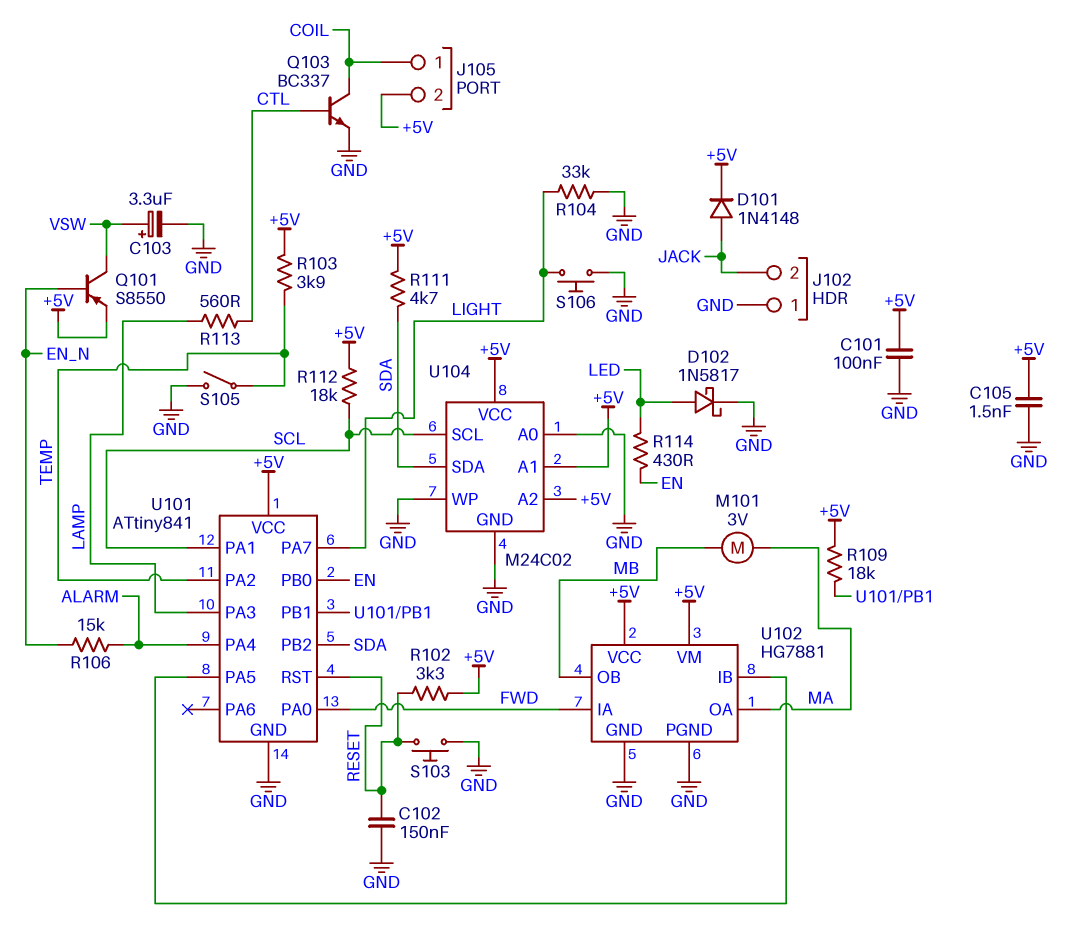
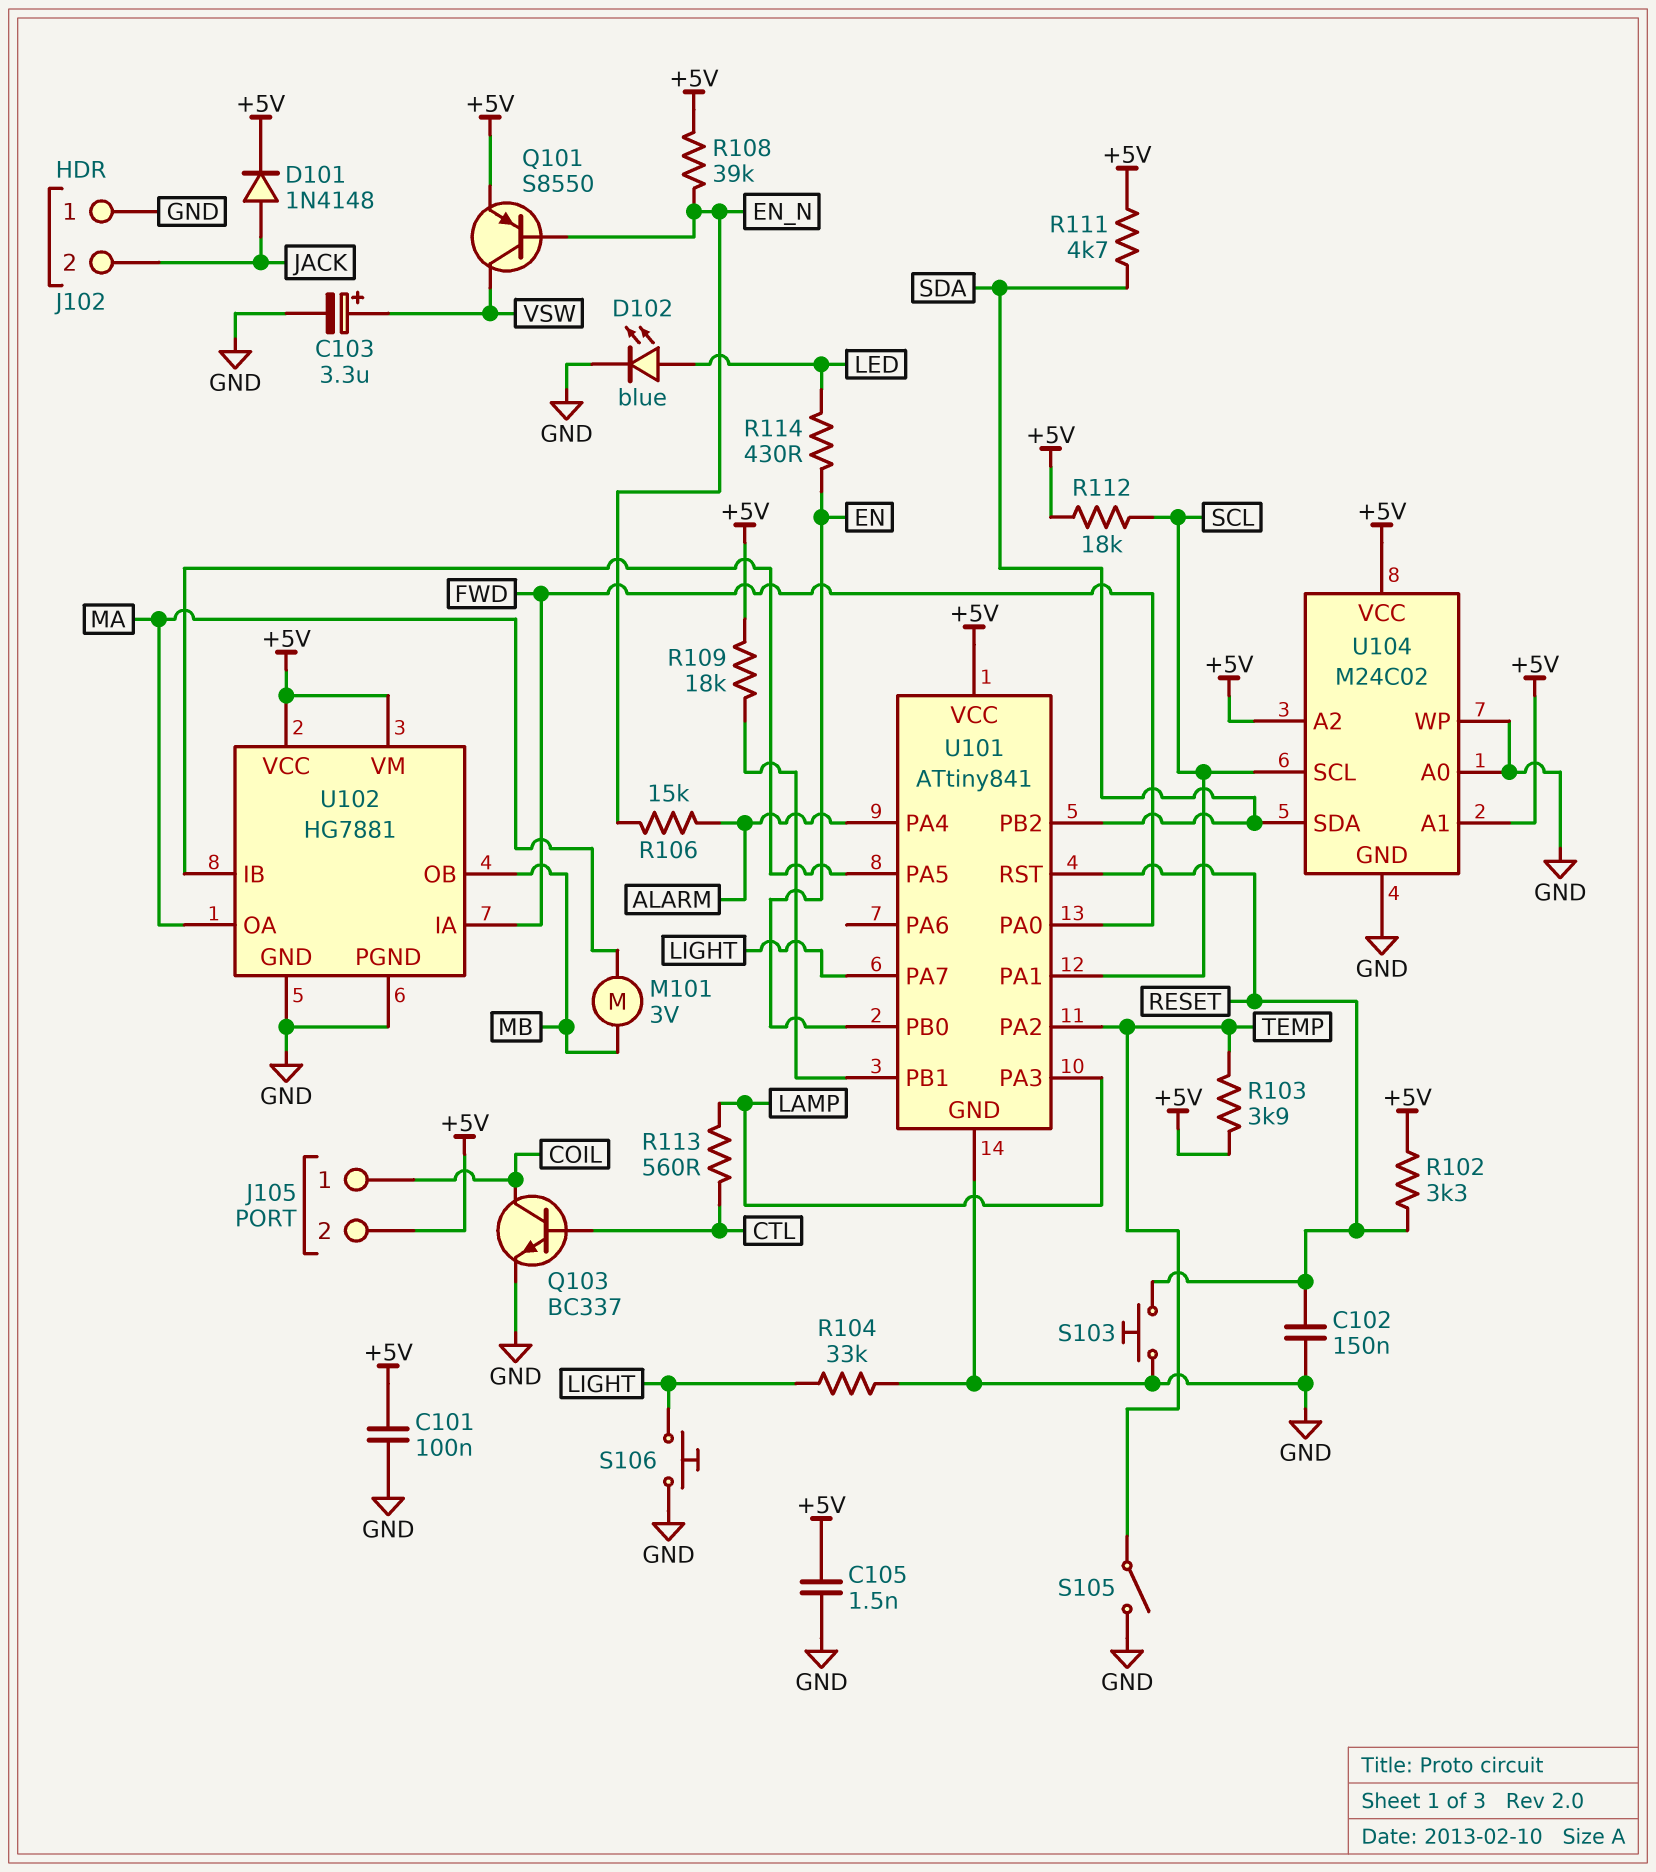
D102: schottky 1N5817 (A LED, K GND) -> LED blue (A LED, K GND)
R108: none -> 39k (+5V, EN_N)

